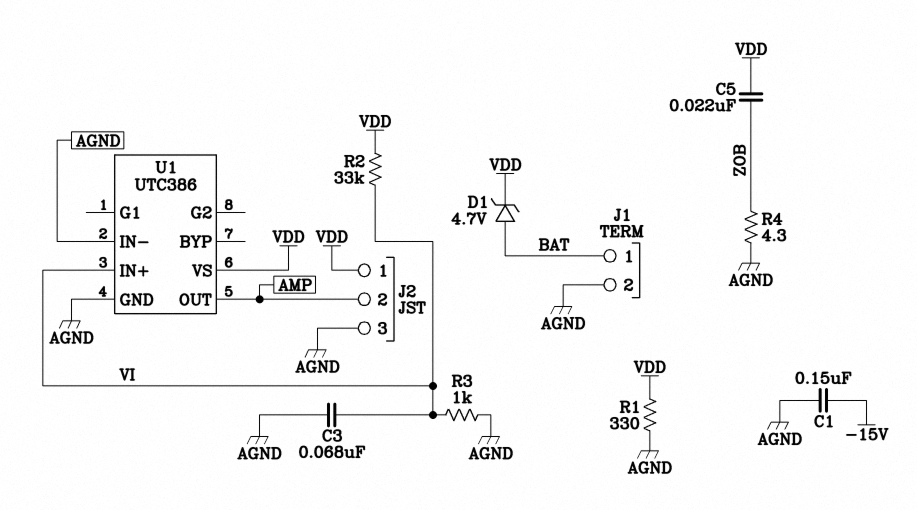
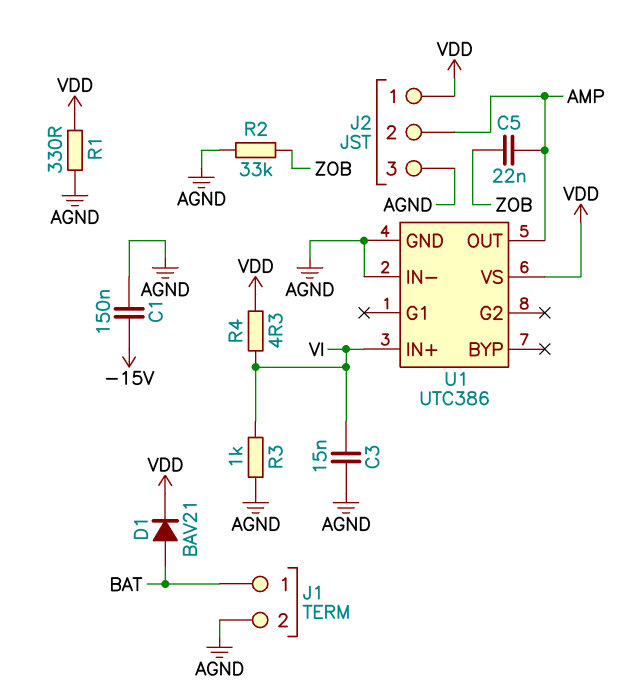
C3: 68nF (AGND, VI) -> 15nF (AGND, VI)
C5: 22nF (VDD, ZOB) -> 22nF (AMP, ZOB)
D1: zener 4.7V (A BAT, K VDD) -> diode BAV21 (A BAT, K VDD)
R2: 33k (VDD, VI) -> 33k (AGND, ZOB)
R4: 4.3 (AGND, ZOB) -> 4.3 (VDD, VI)

